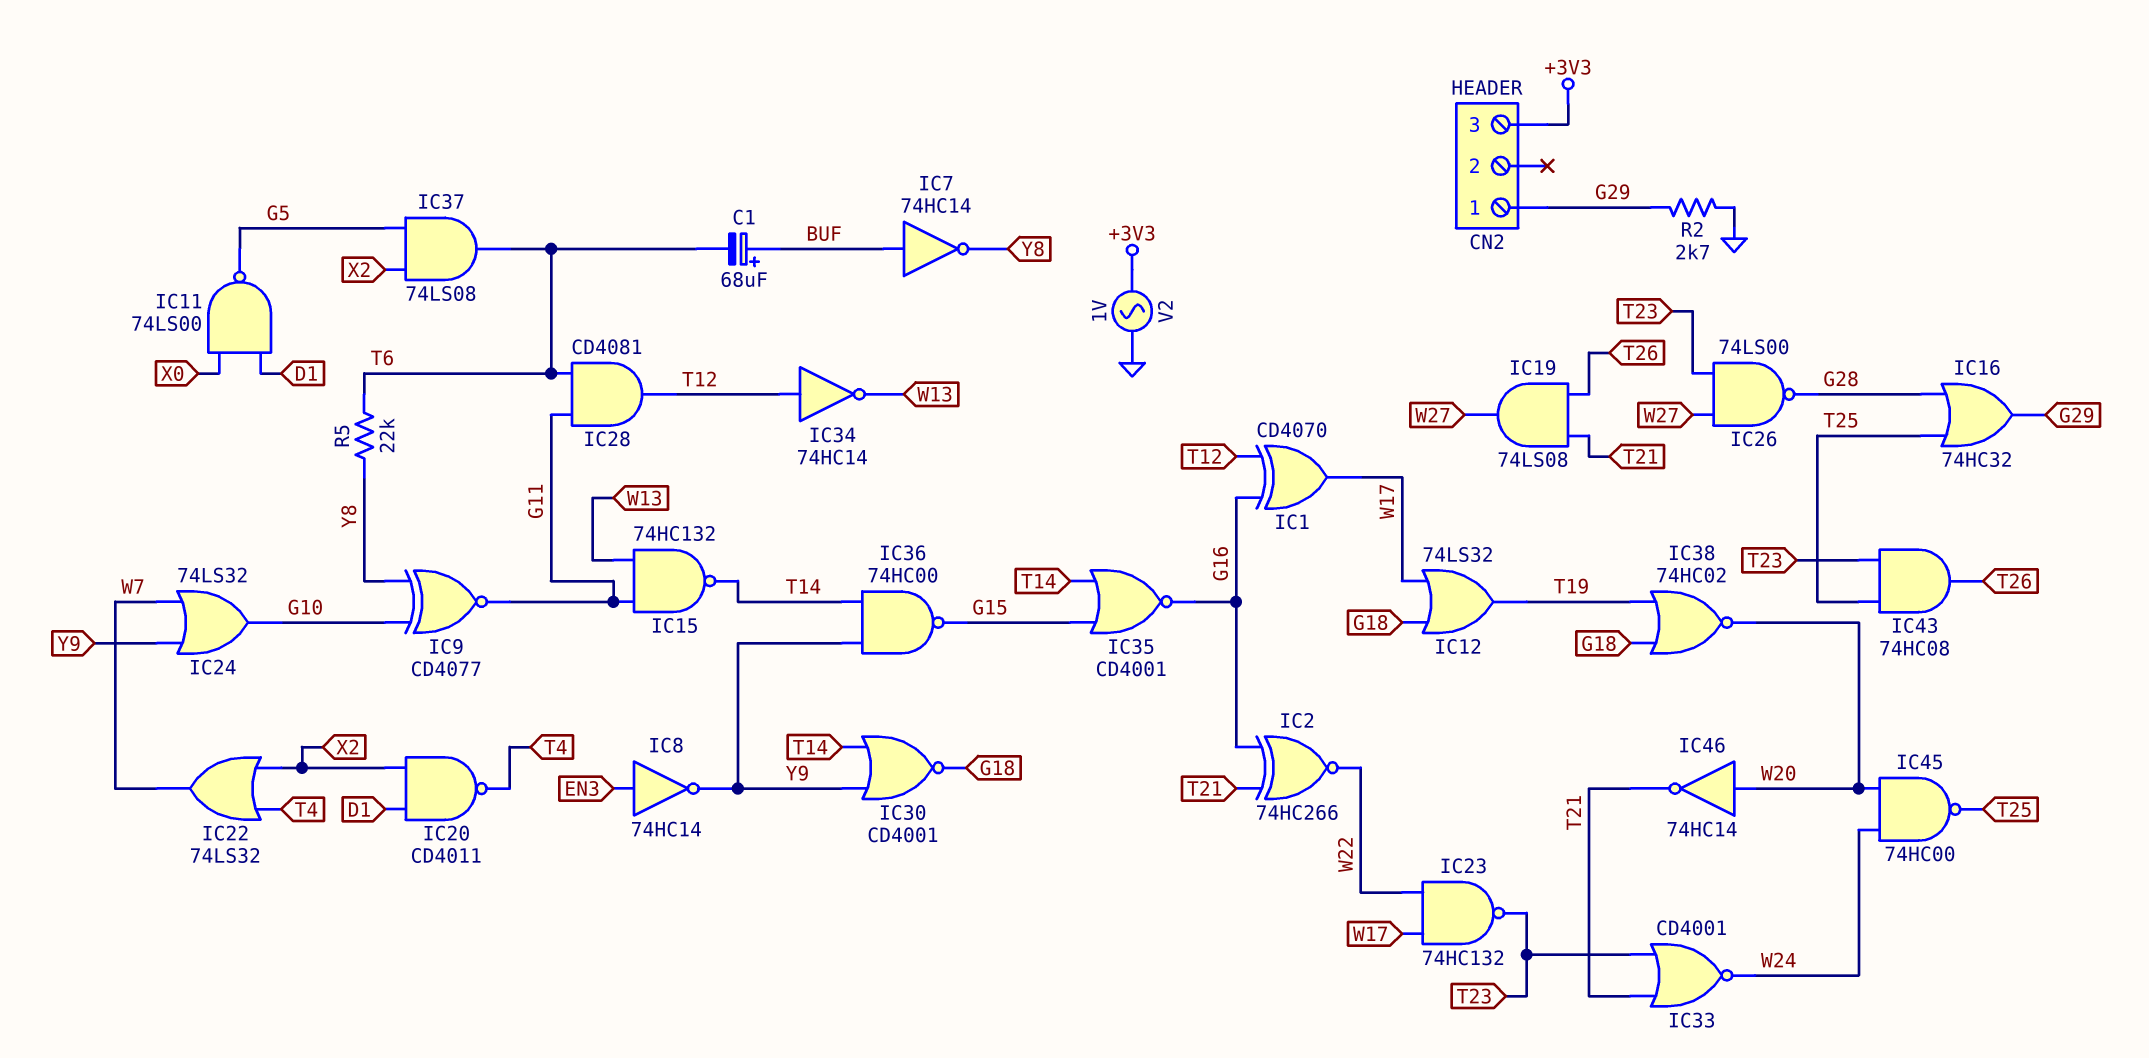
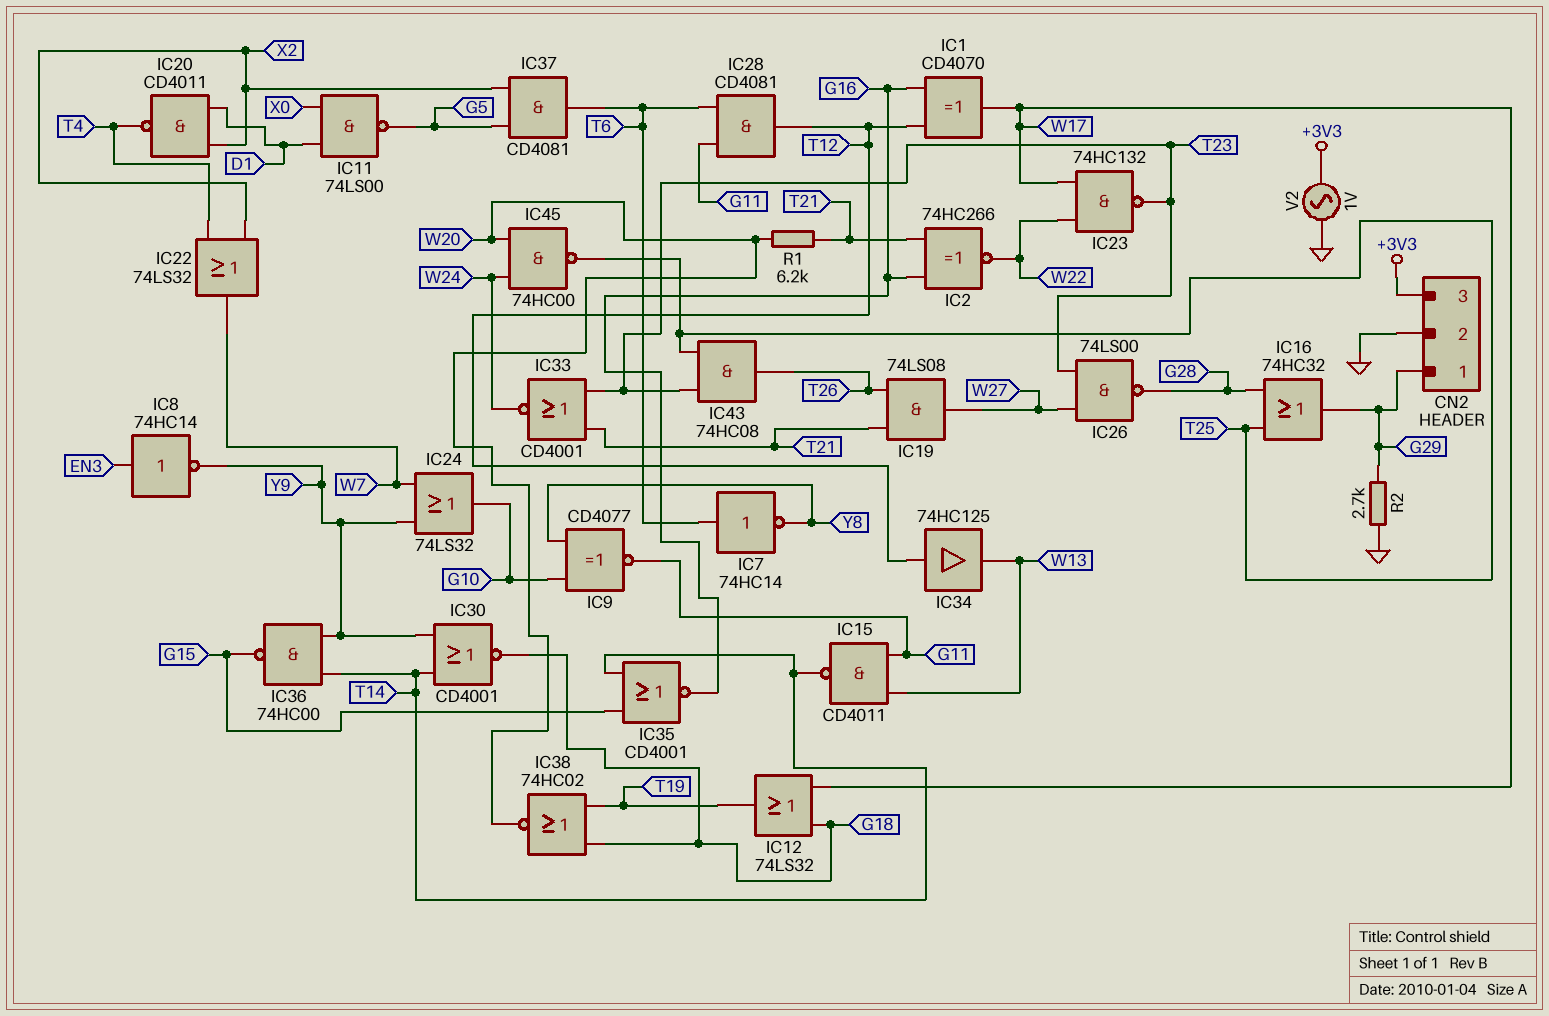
C1: 68uF (plus BUF, minus T6) -> none
CN2 pin 2: none -> GND
IC7: NOT 74HC14 (in BUF, out Y8) -> NOT 74HC14 (in T6, out Y8)
IC15: NAND 74HC132 (in G11, in W13, out T14) -> NAND CD4011 (in G11, in W13, out T14)
IC34: NOT 74HC14 (in T12, out W13) -> buffer 74HC125 (in T12, out W13)
IC37: AND 74LS08 (in G5, in X2, out T6) -> AND CD4081 (in G5, in X2, out T6)
IC46: NOT 74HC14 (in W20, out T21) -> none
R1: none -> 6.2k (T21, W20)
R5: 22k (T6, Y8) -> none

